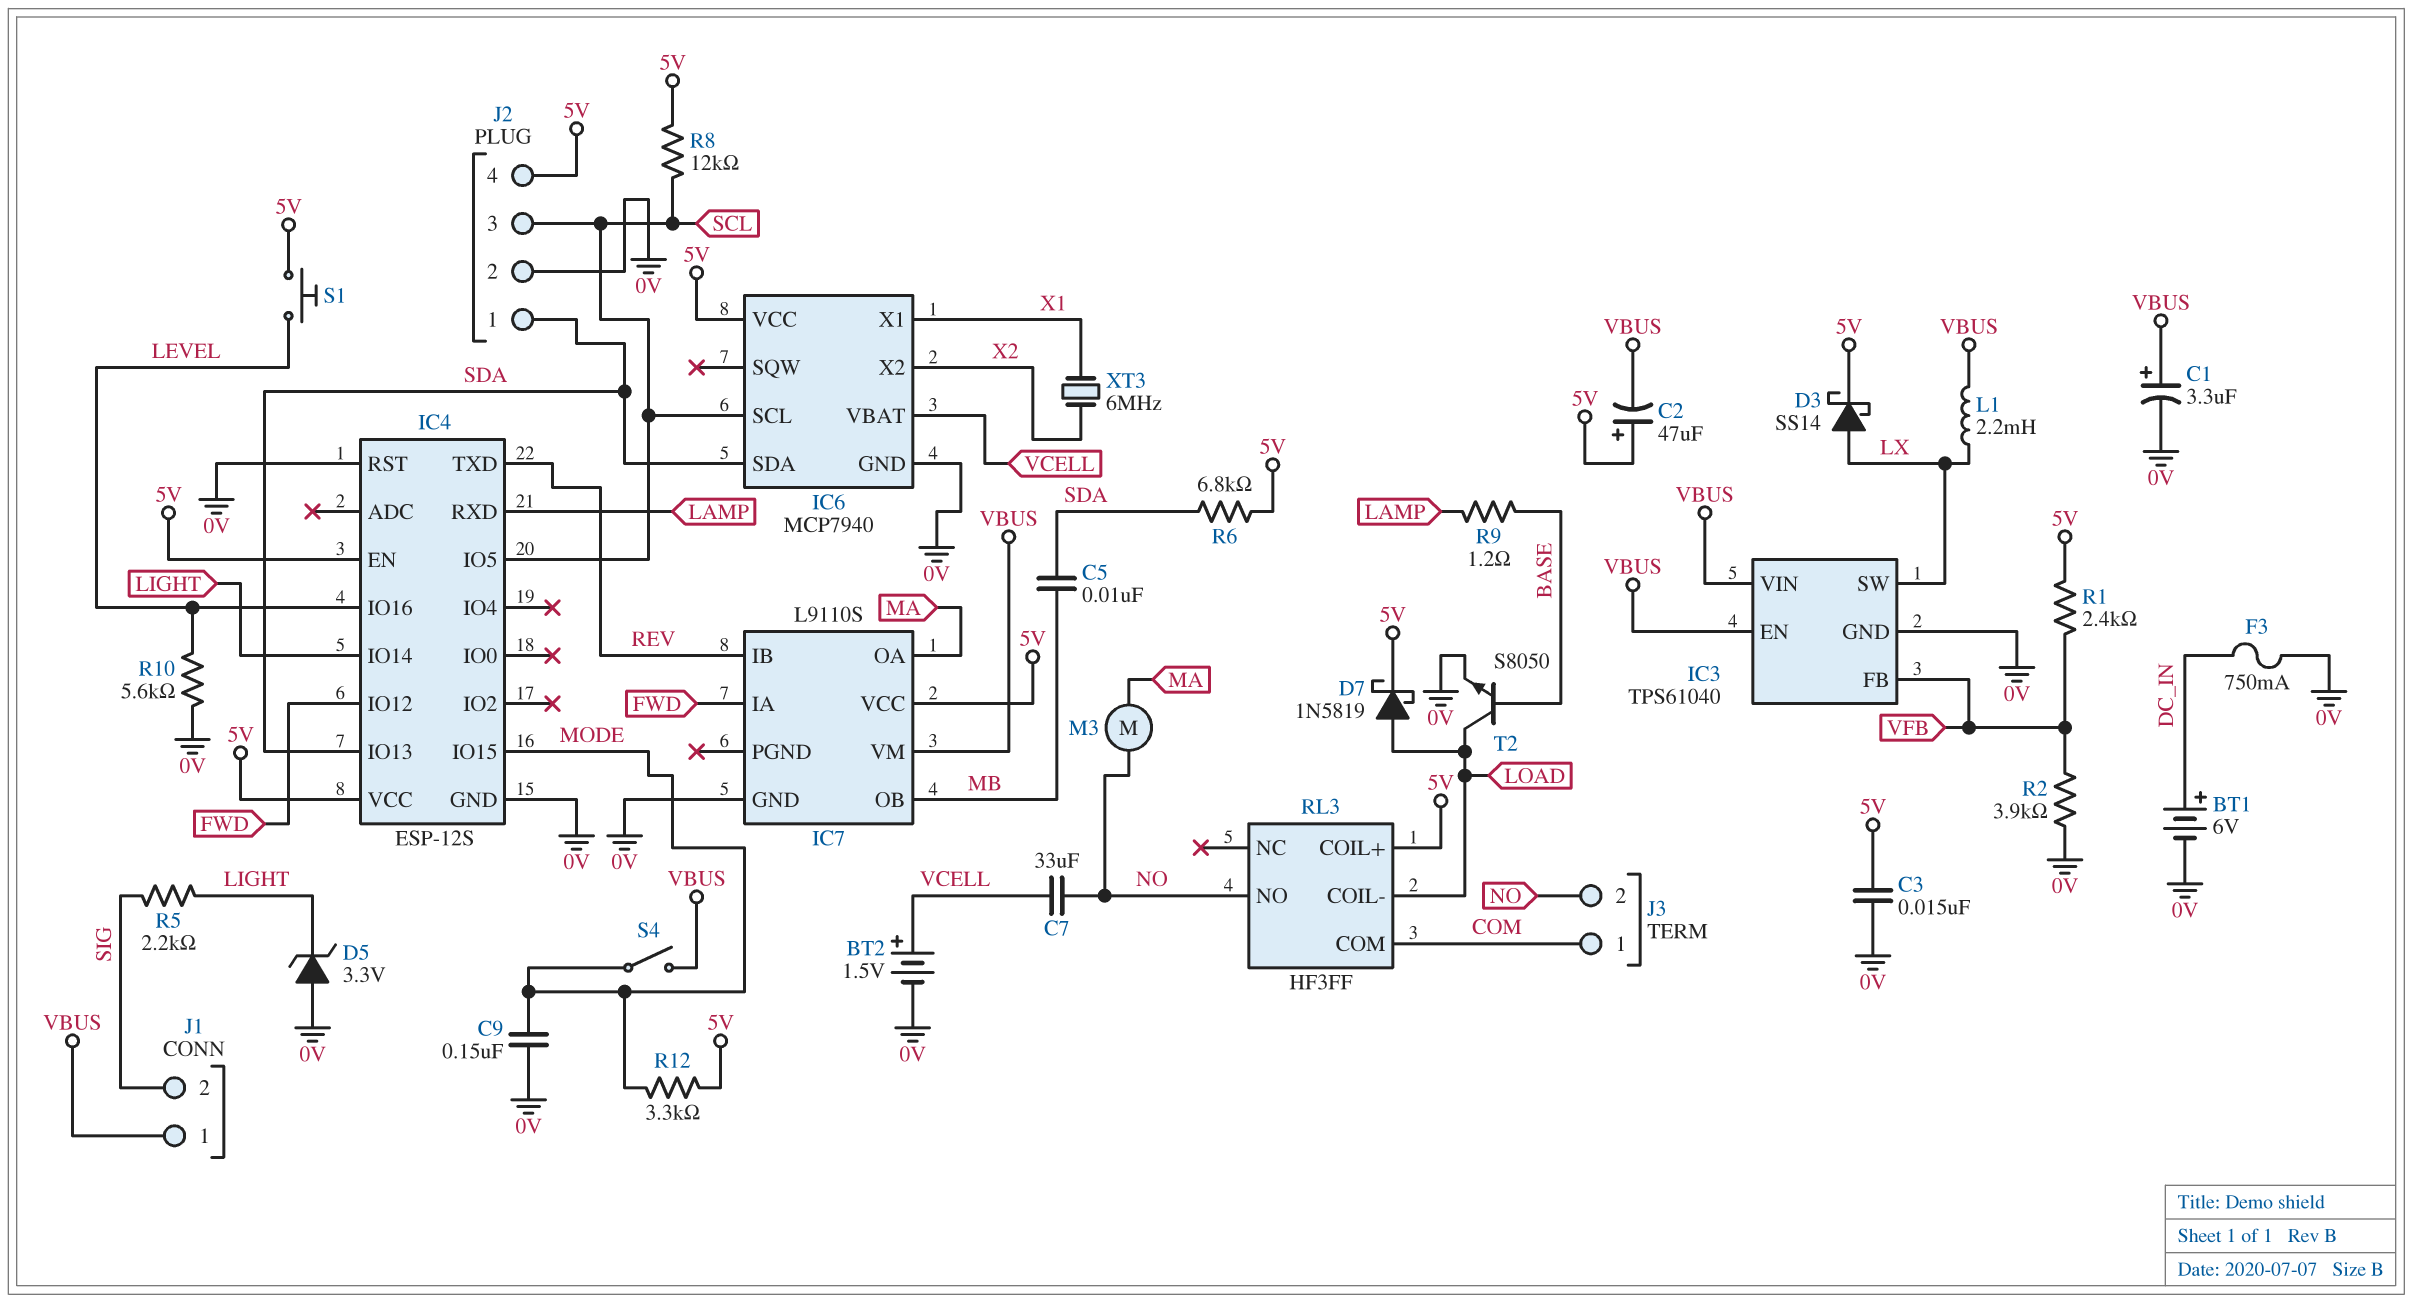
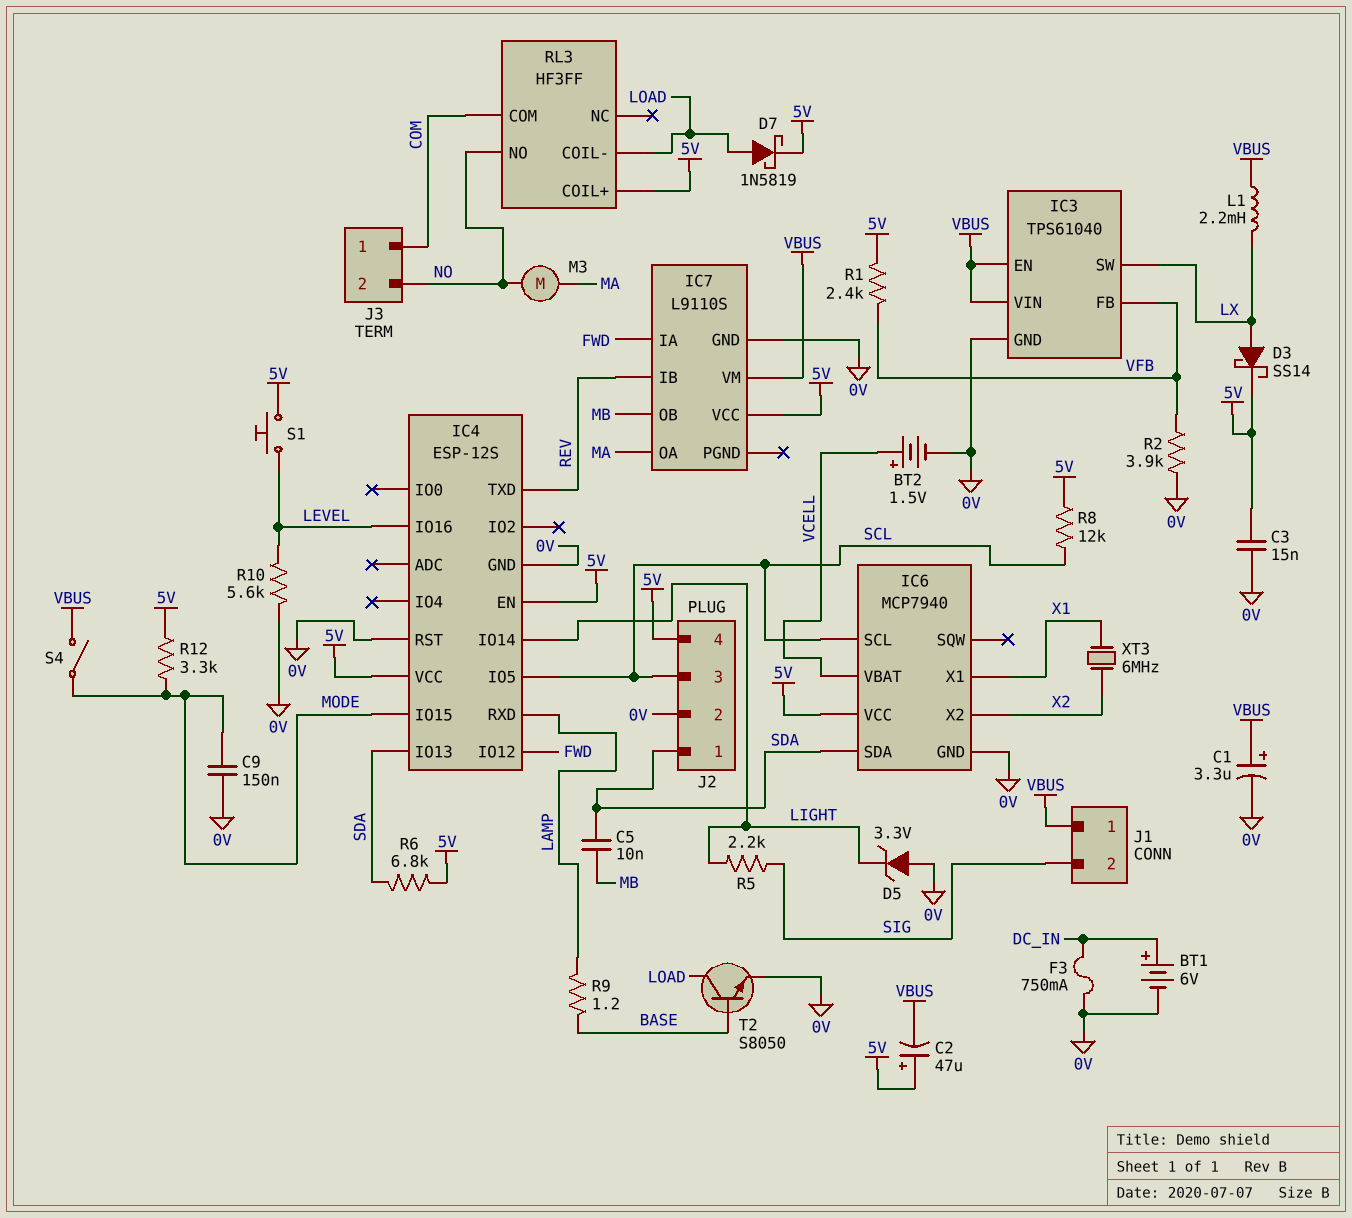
C7: 33uF (NO, VCELL) -> none

